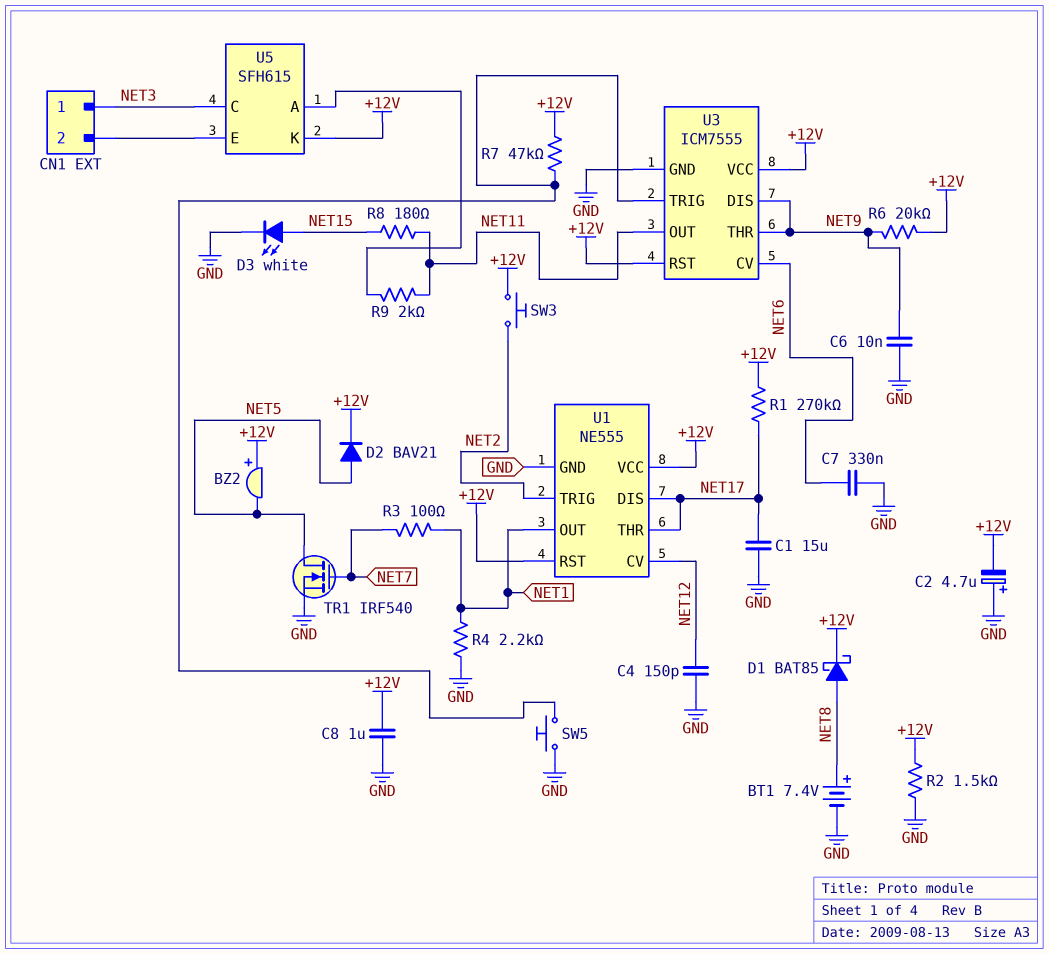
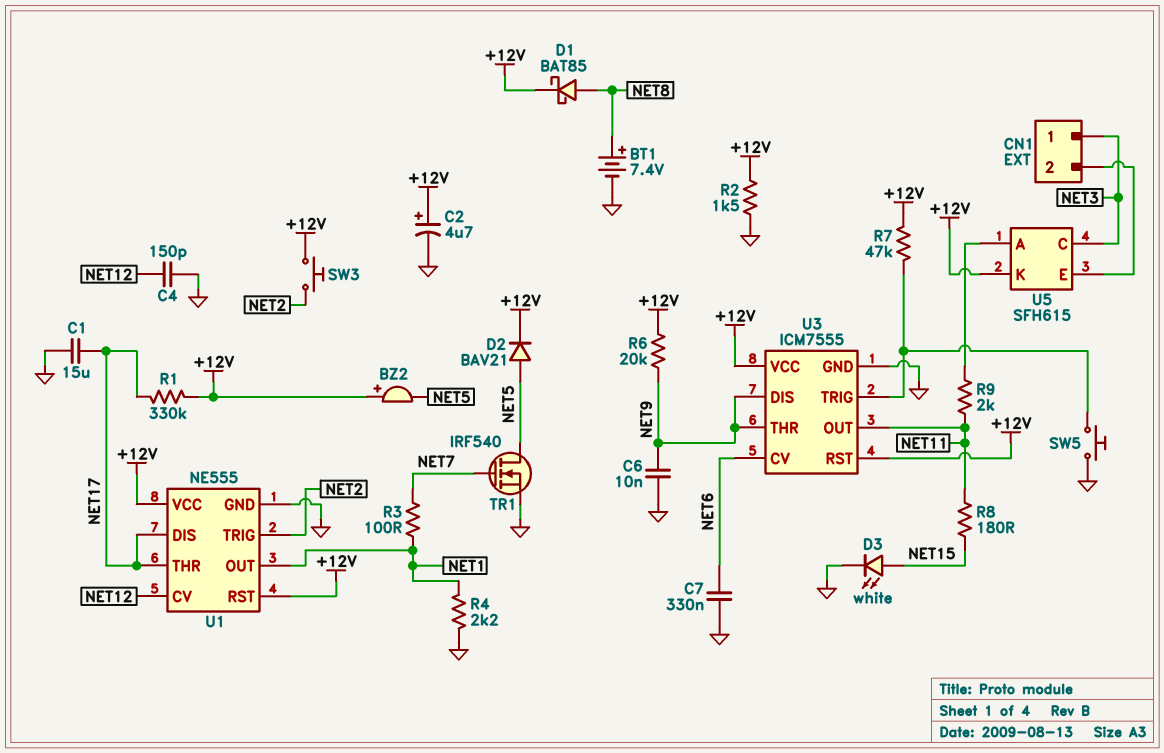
C2: 4.7uF (plus GND, minus +12V) -> 4.7uF (plus +12V, minus GND)
C8: 1uF (+12V, GND) -> none
R1: 270k (+12V, NET17) -> 330k (+12V, NET17)

